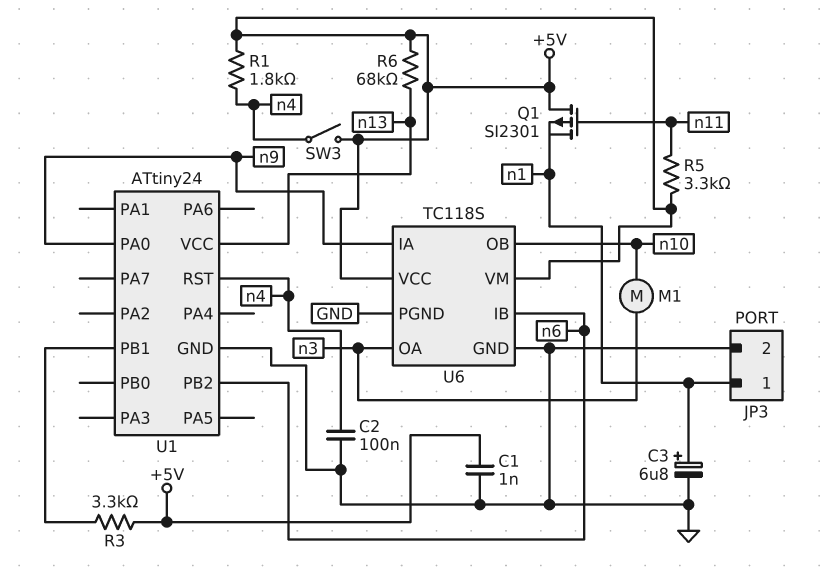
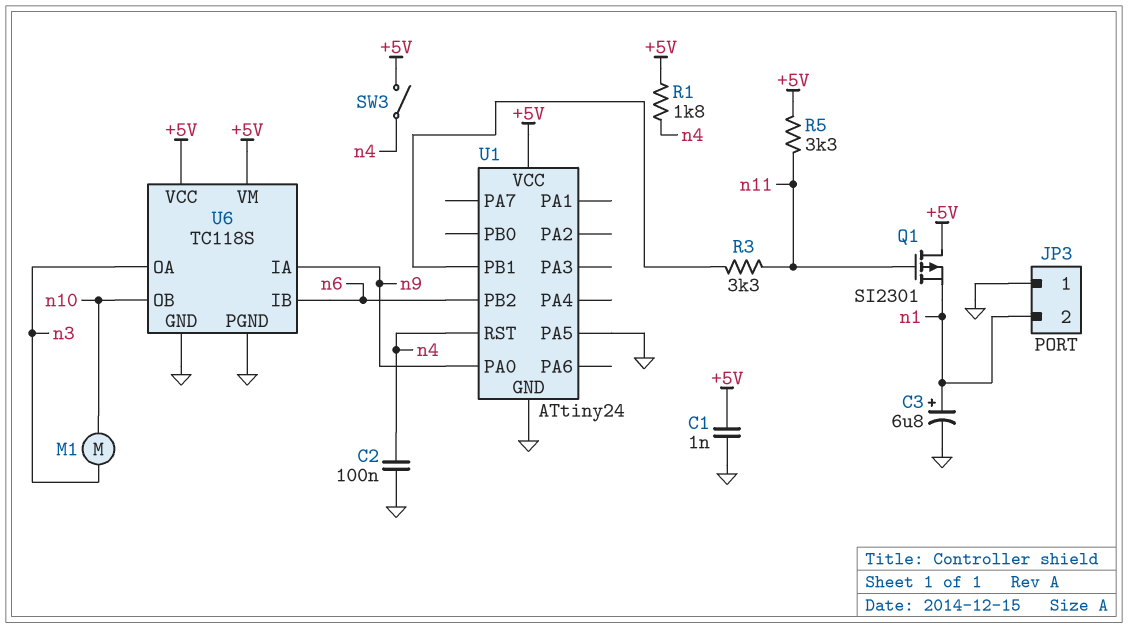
JP3 pin 1: n1 -> GND
JP3 pin 2: GND -> n1
R3: 3.3k (+5V, U1/PB1) -> 3.3k (U1/PB1, n11)
R6: 68k (+5V, n13) -> none
U1 pin PA5: none -> GND
U1 pin VCC: n13 -> +5V

